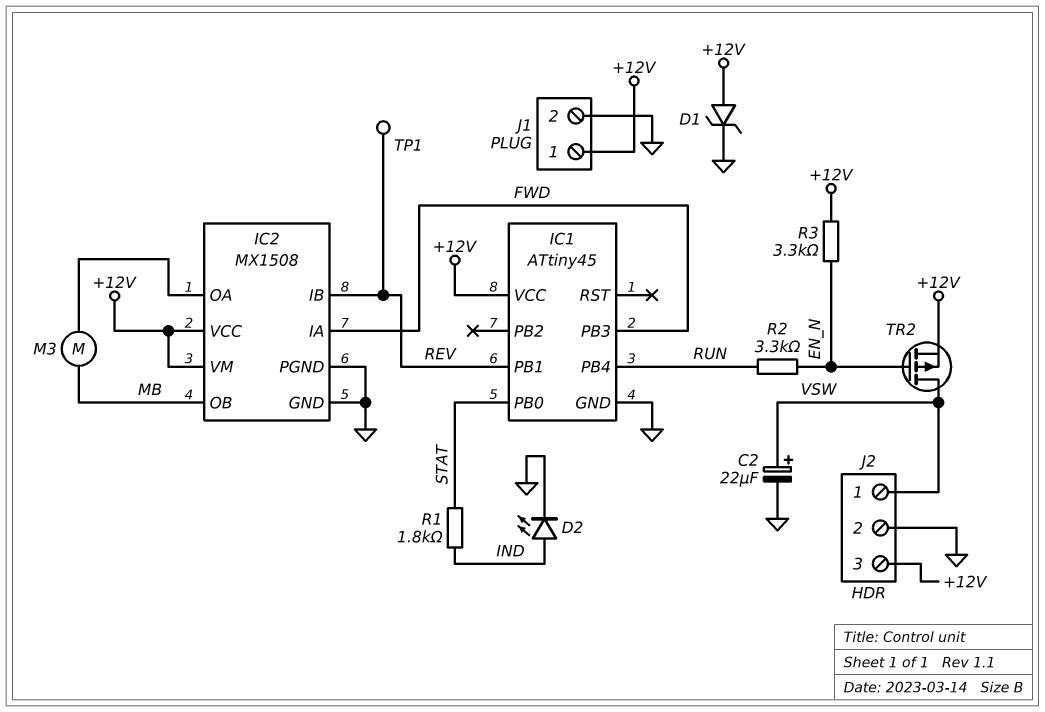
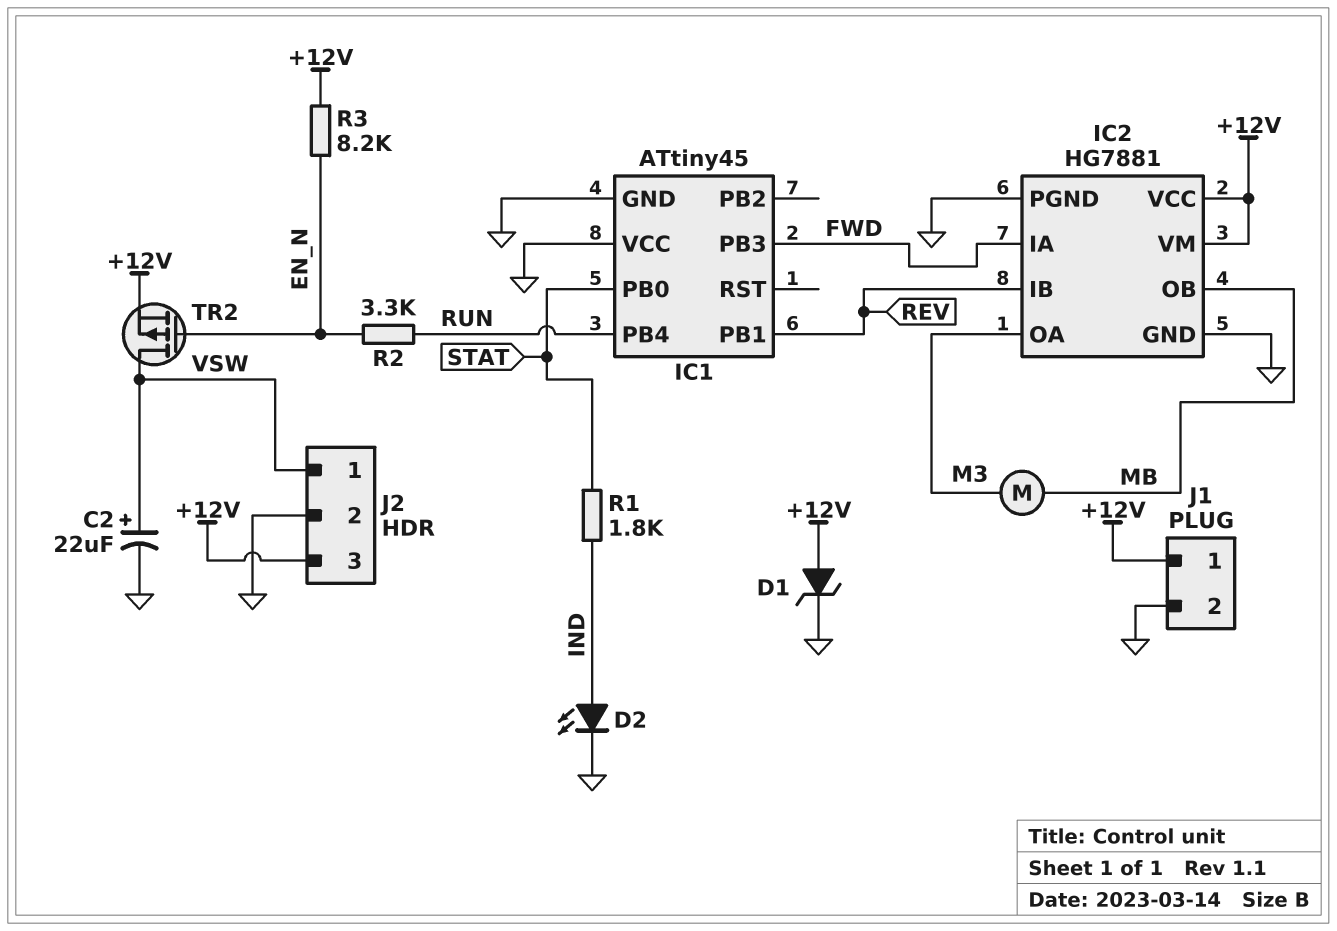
IC1 pin VCC: +12V -> GND
IC2: MX1508 -> HG7881
R3: 3.3k (+12V, EN_N) -> 8.2k (+12V, EN_N)
TP1: test point (REV) -> none

